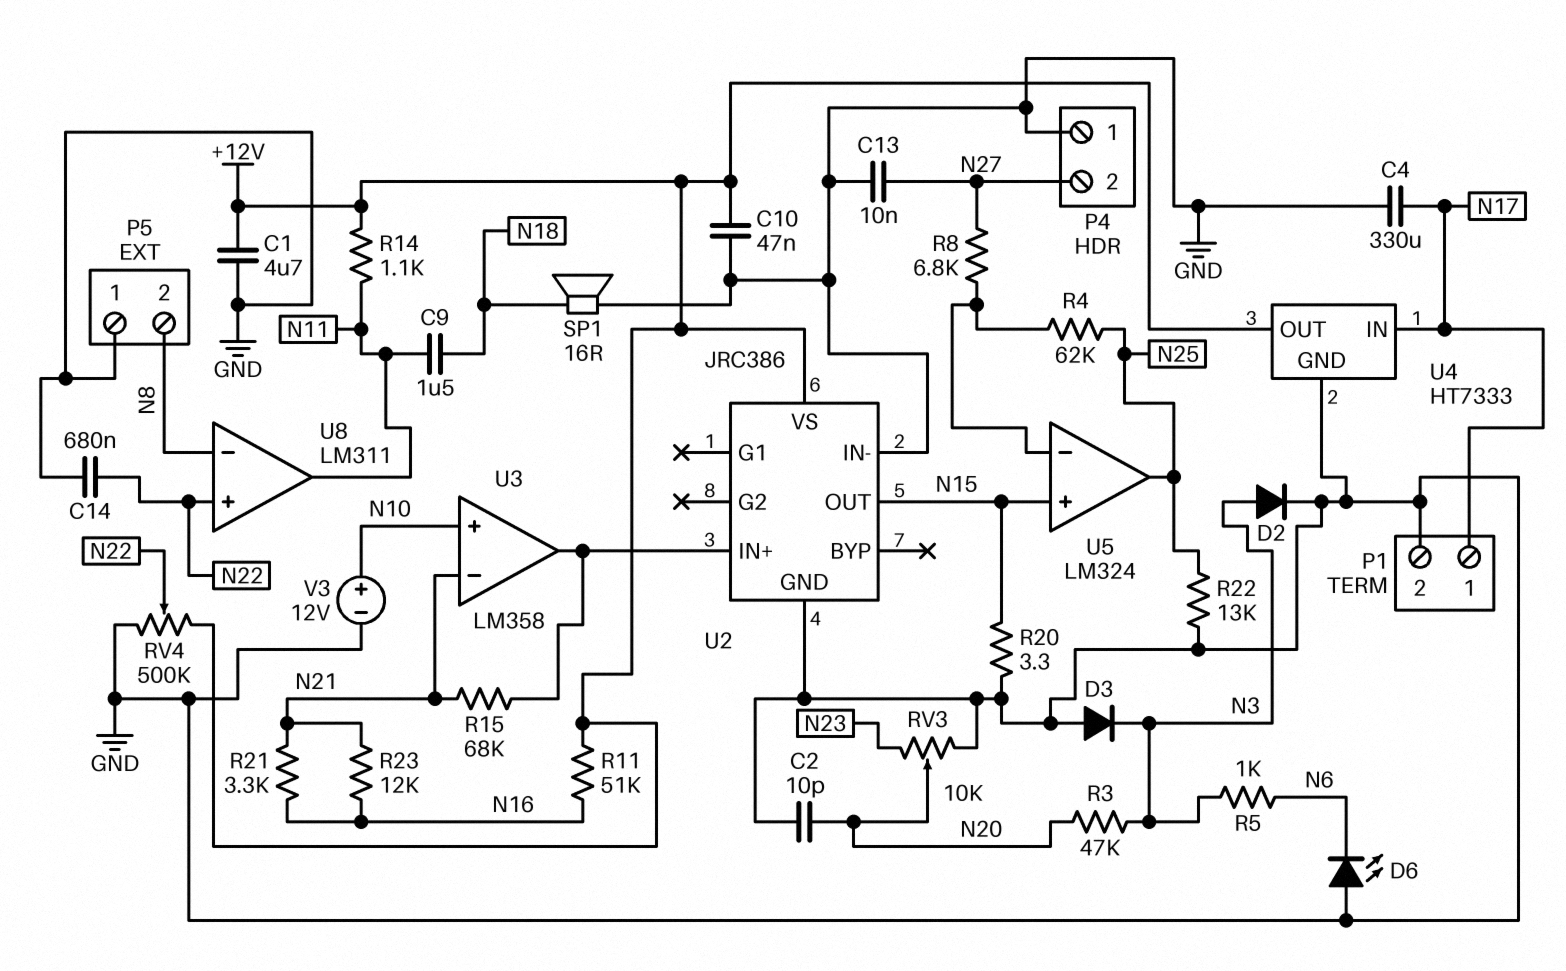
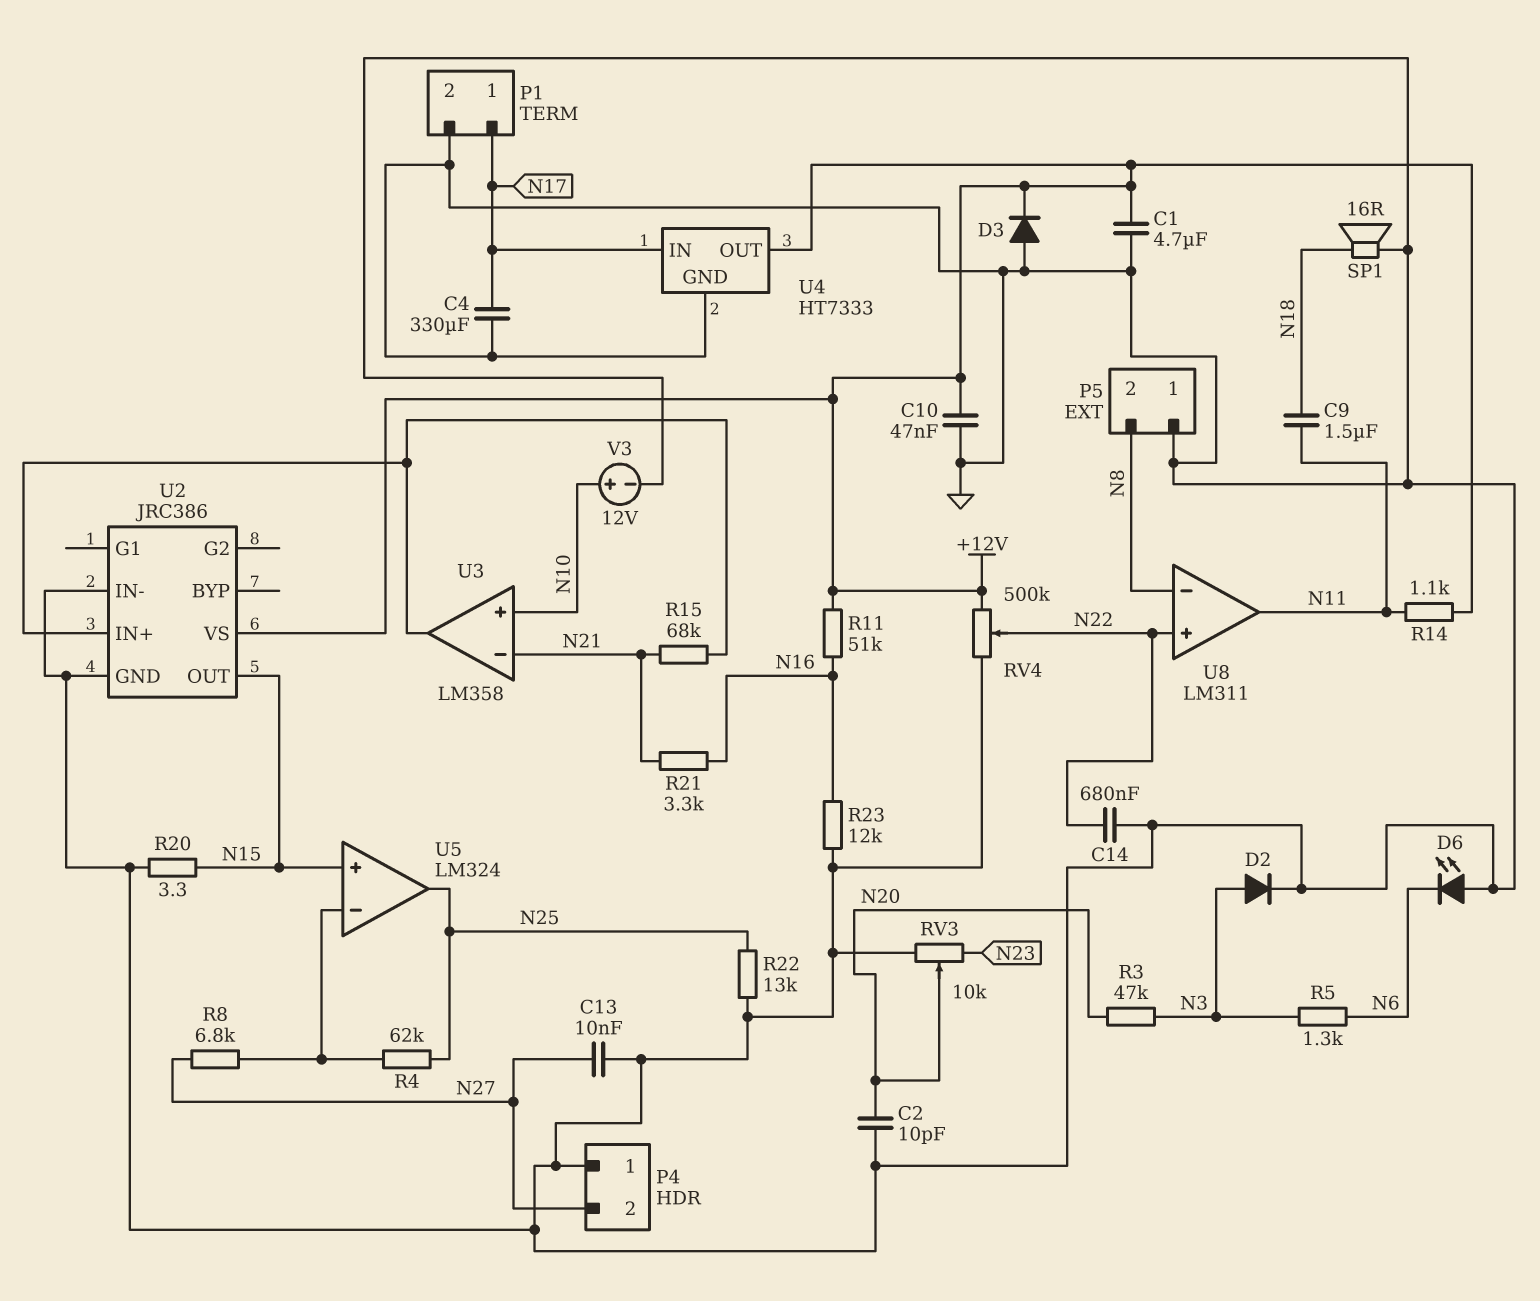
D3: diode (A GND, K N3) -> diode (A GND, K +12V)
R5: 1k (N3, N6) -> 1.3k (N3, N6)
R23: 12k (N16, N21) -> 12k (GND, N16)

